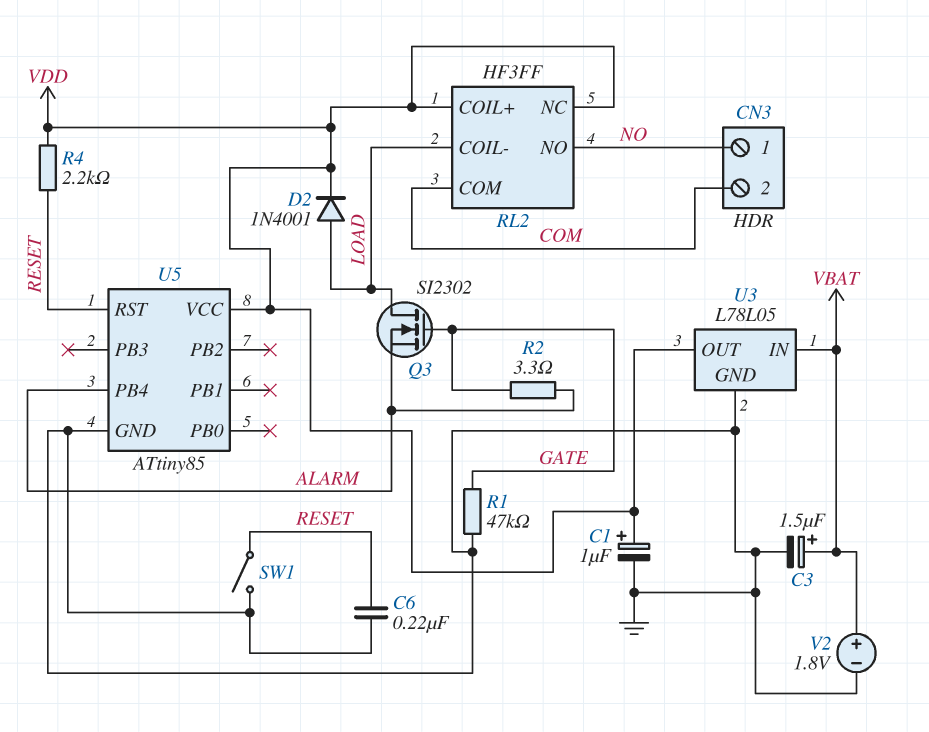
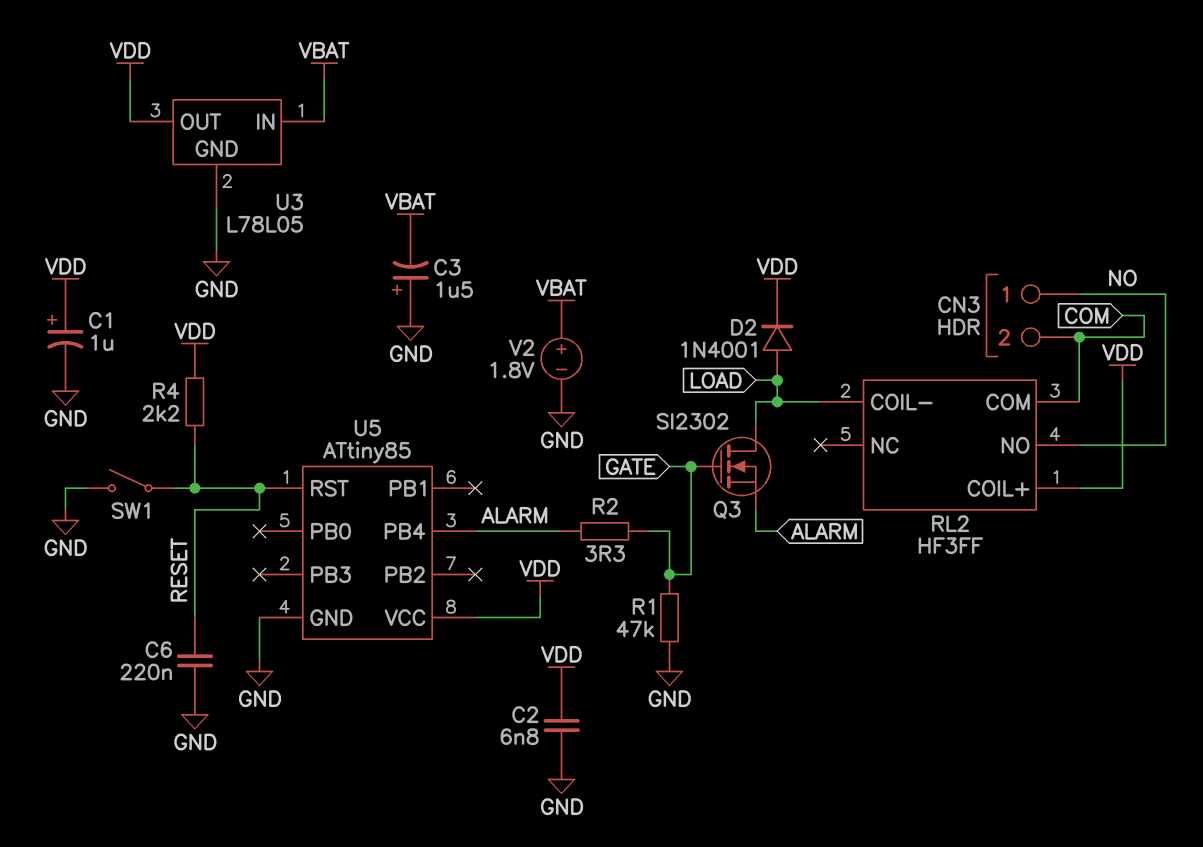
C2: none -> 6.8nF (GND, VDD)
C3: 1.5uF (plus VBAT, minus GND) -> 1.5uF (plus GND, minus VBAT)
RL2 pin NC: VDD -> none

